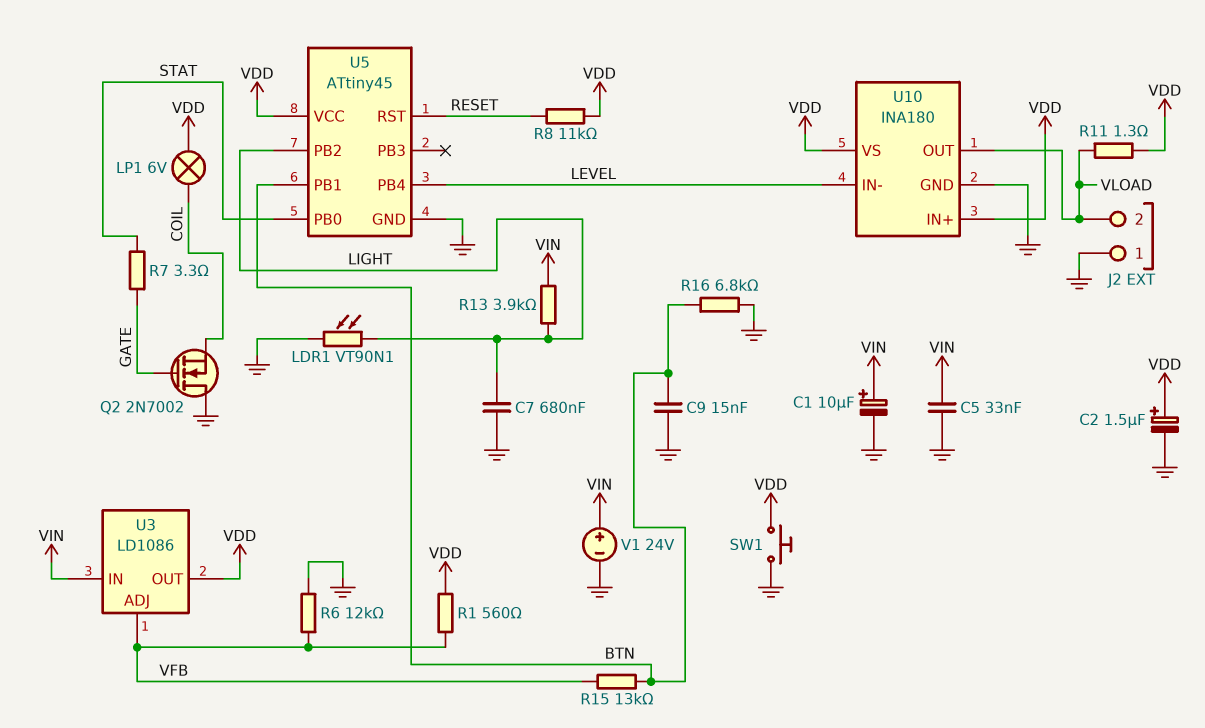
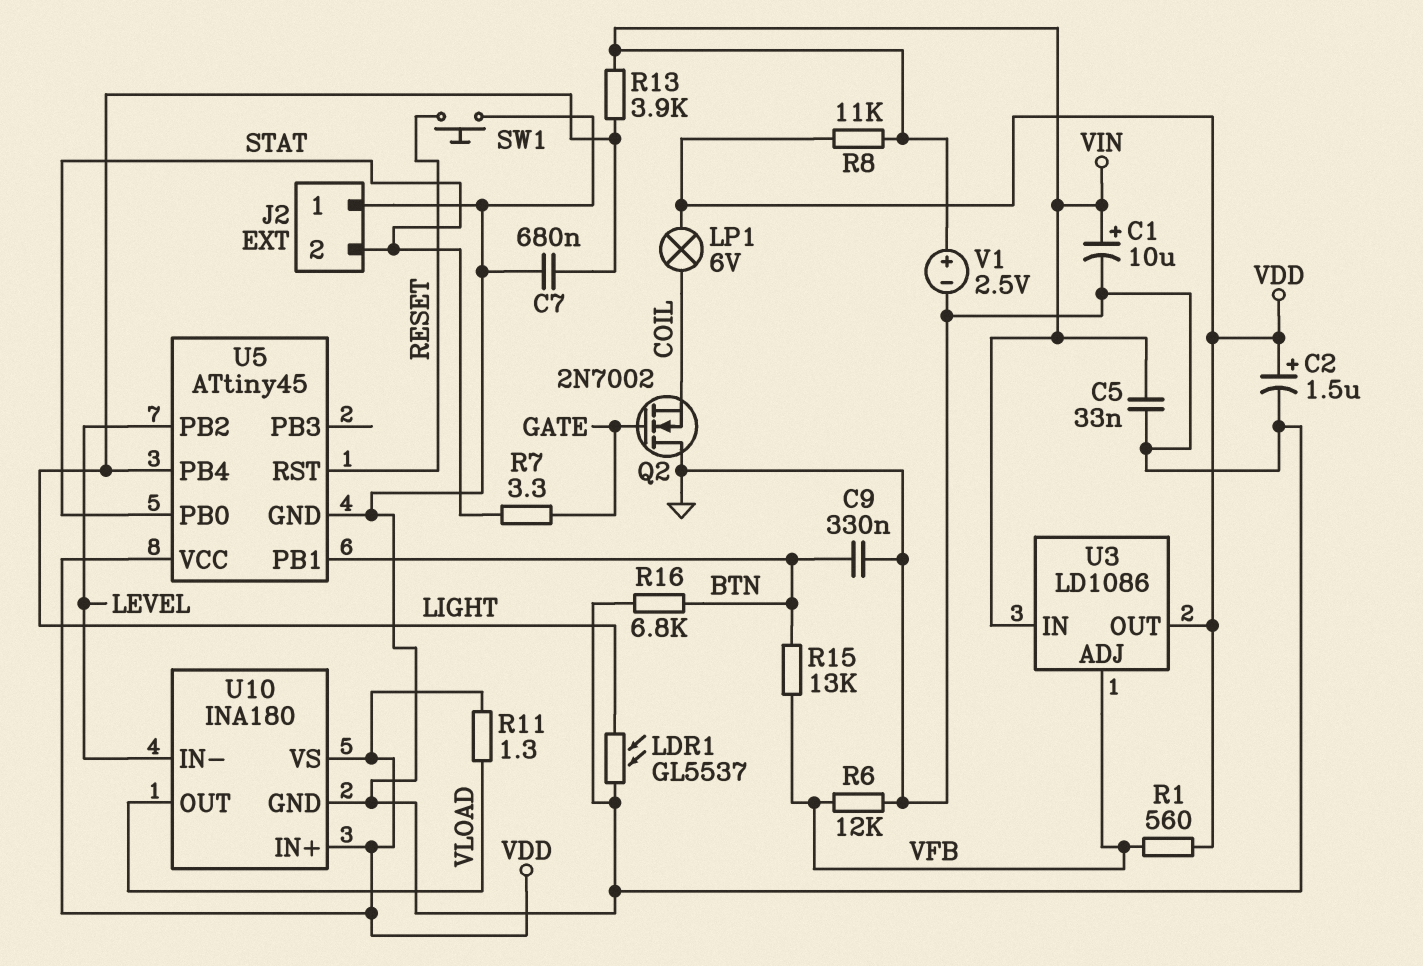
C9: 15nF (BTN, GND) -> 330nF (BTN, GND)
J2 pin 2: VLOAD -> STAT
LDR1: VT90N1 (GND, LIGHT) -> GL5537 (GND, LIGHT)
R8: 11k (RESET, VDD) -> 11k (VDD, VIN)
SW1: button (GND, VDD) -> button (GND, RESET)
U5 pin PB2: LIGHT -> LEVEL
U5 pin PB4: LEVEL -> LIGHT
V1: 24V (plus VIN, minus GND) -> 2.5V (plus VIN, minus GND)

